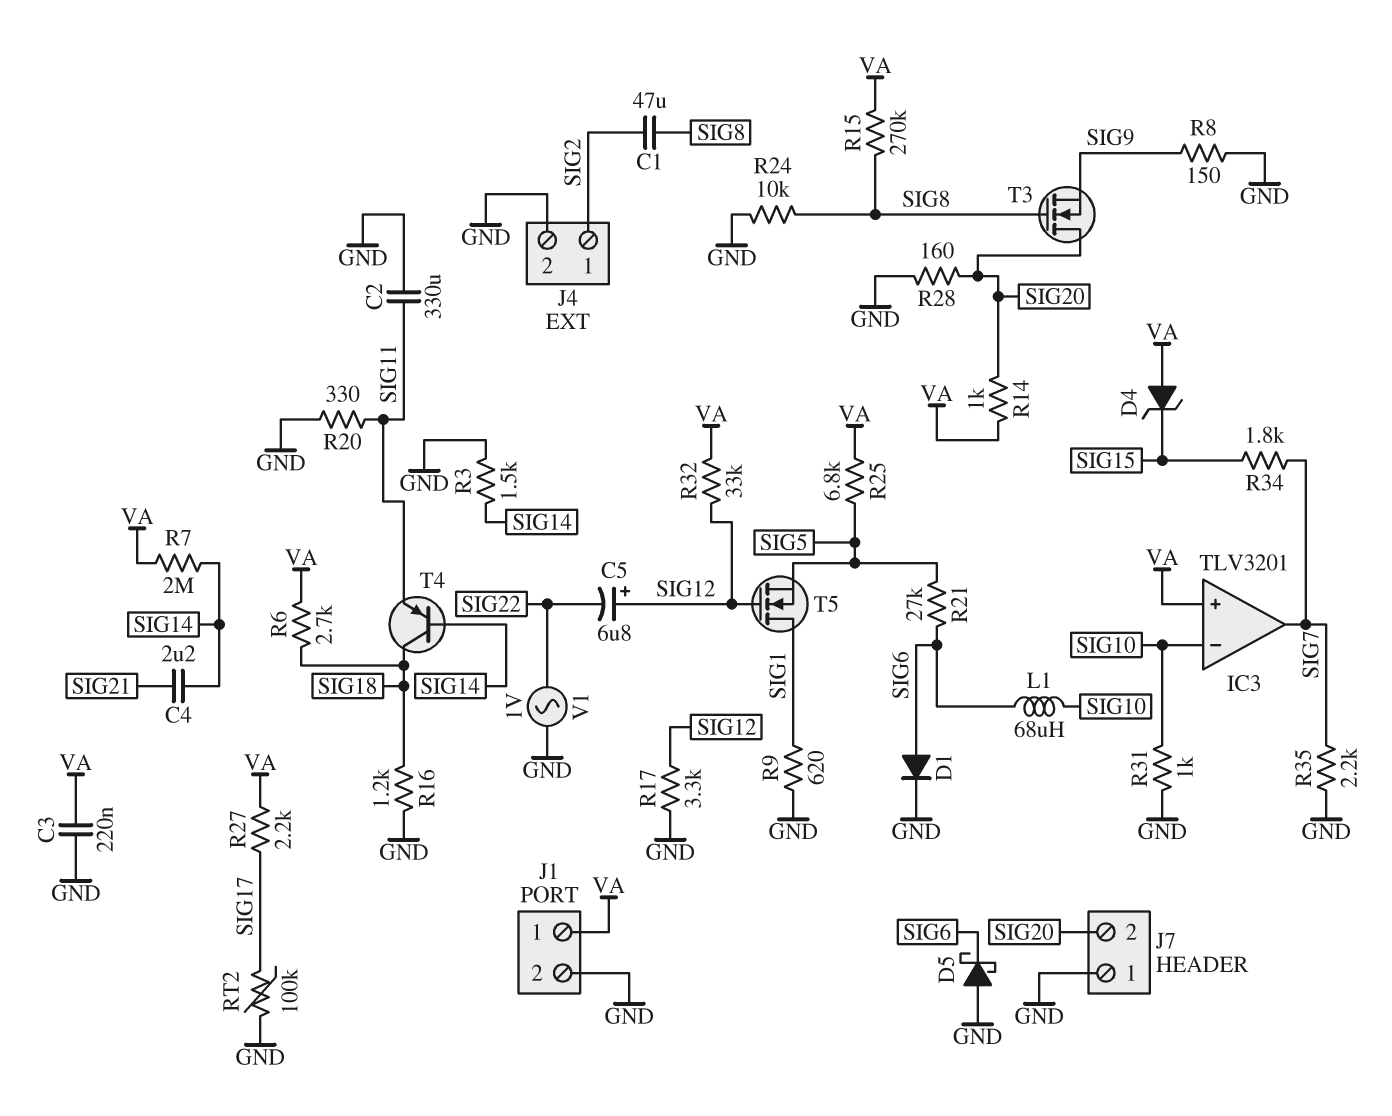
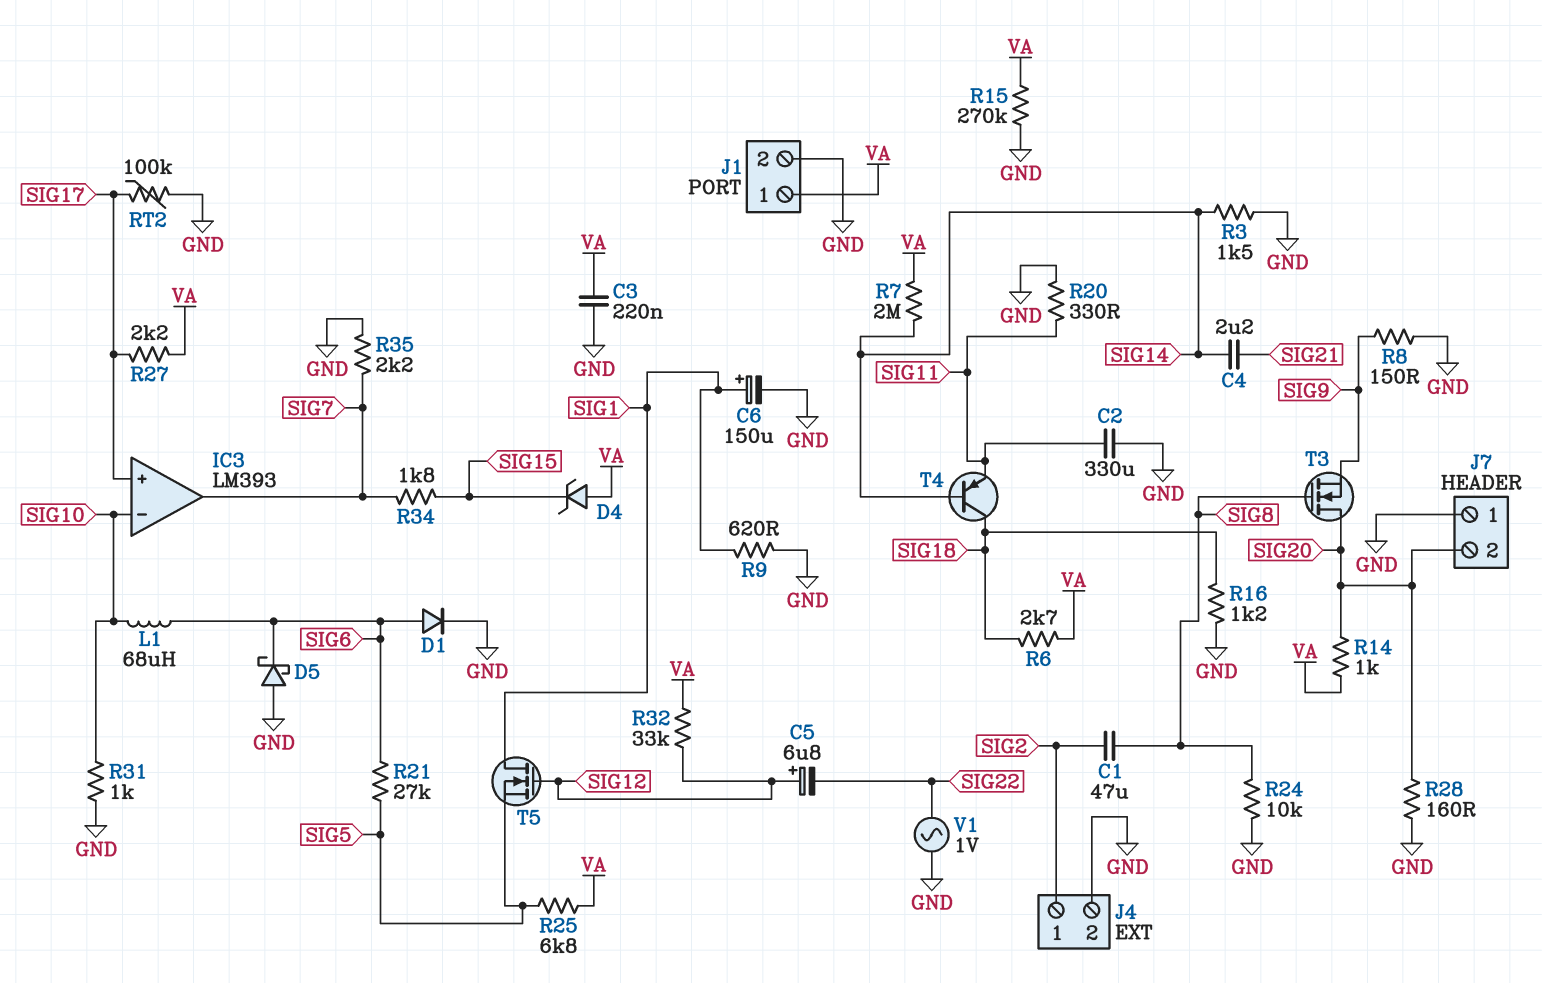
C6: none -> 150uF (plus SIG1, minus GND)
IC3: TLV3201 -> LM393
IC3 pin in+: VA -> SIG17
R15: 270k (SIG8, VA) -> 270k (GND, VA)
R17: 3.3k (GND, SIG12) -> none

